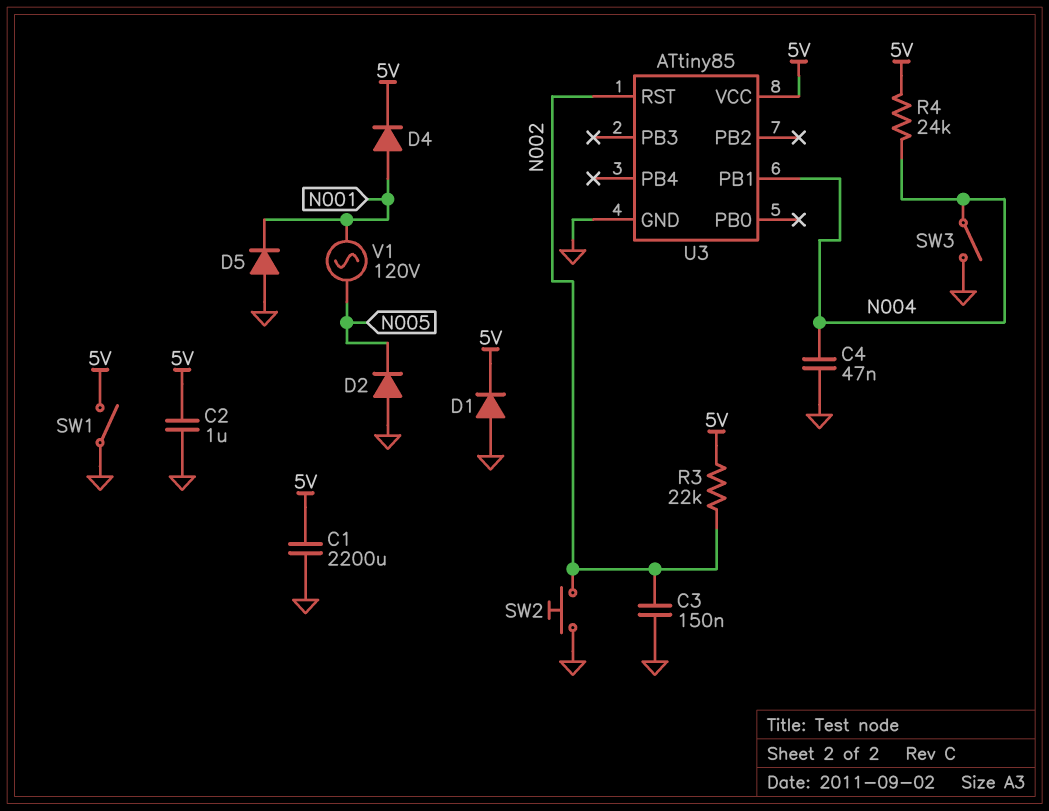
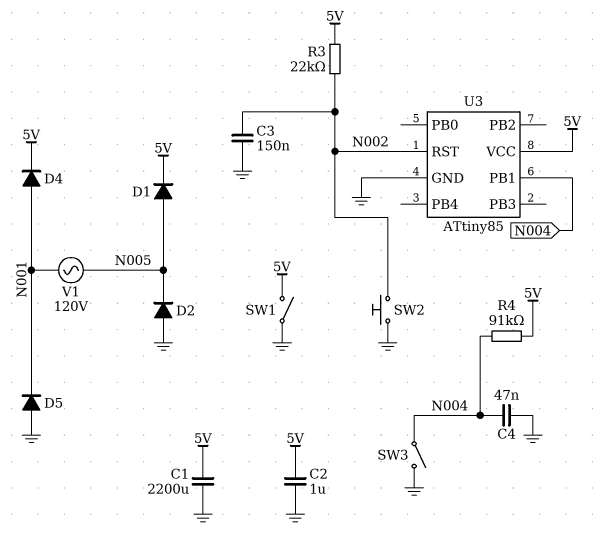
D1: diode (A GND, K 5V) -> diode (A N005, K 5V)
R4: 24k (5V, N004) -> 91k (5V, N004)

